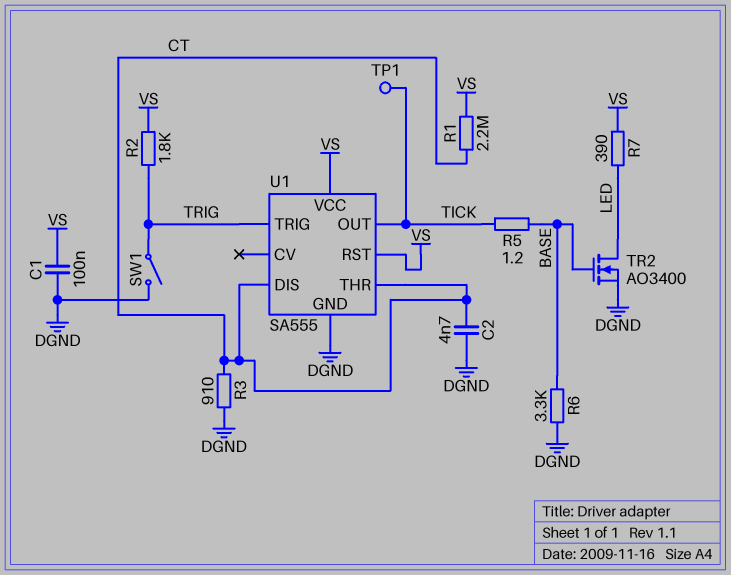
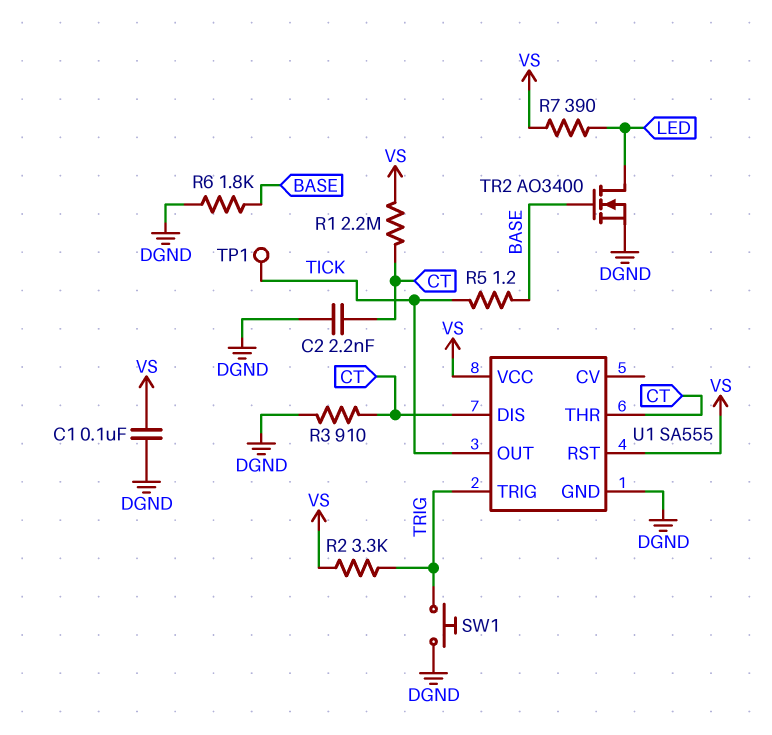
C2: 4.7nF (CT, DGND) -> 2.2nF (CT, DGND)
R2: 1.8k (TRIG, VS) -> 3.3k (TRIG, VS)
R6: 3.3k (BASE, DGND) -> 1.8k (BASE, DGND)
SW1: switch (DGND, TRIG) -> button (DGND, TRIG)

